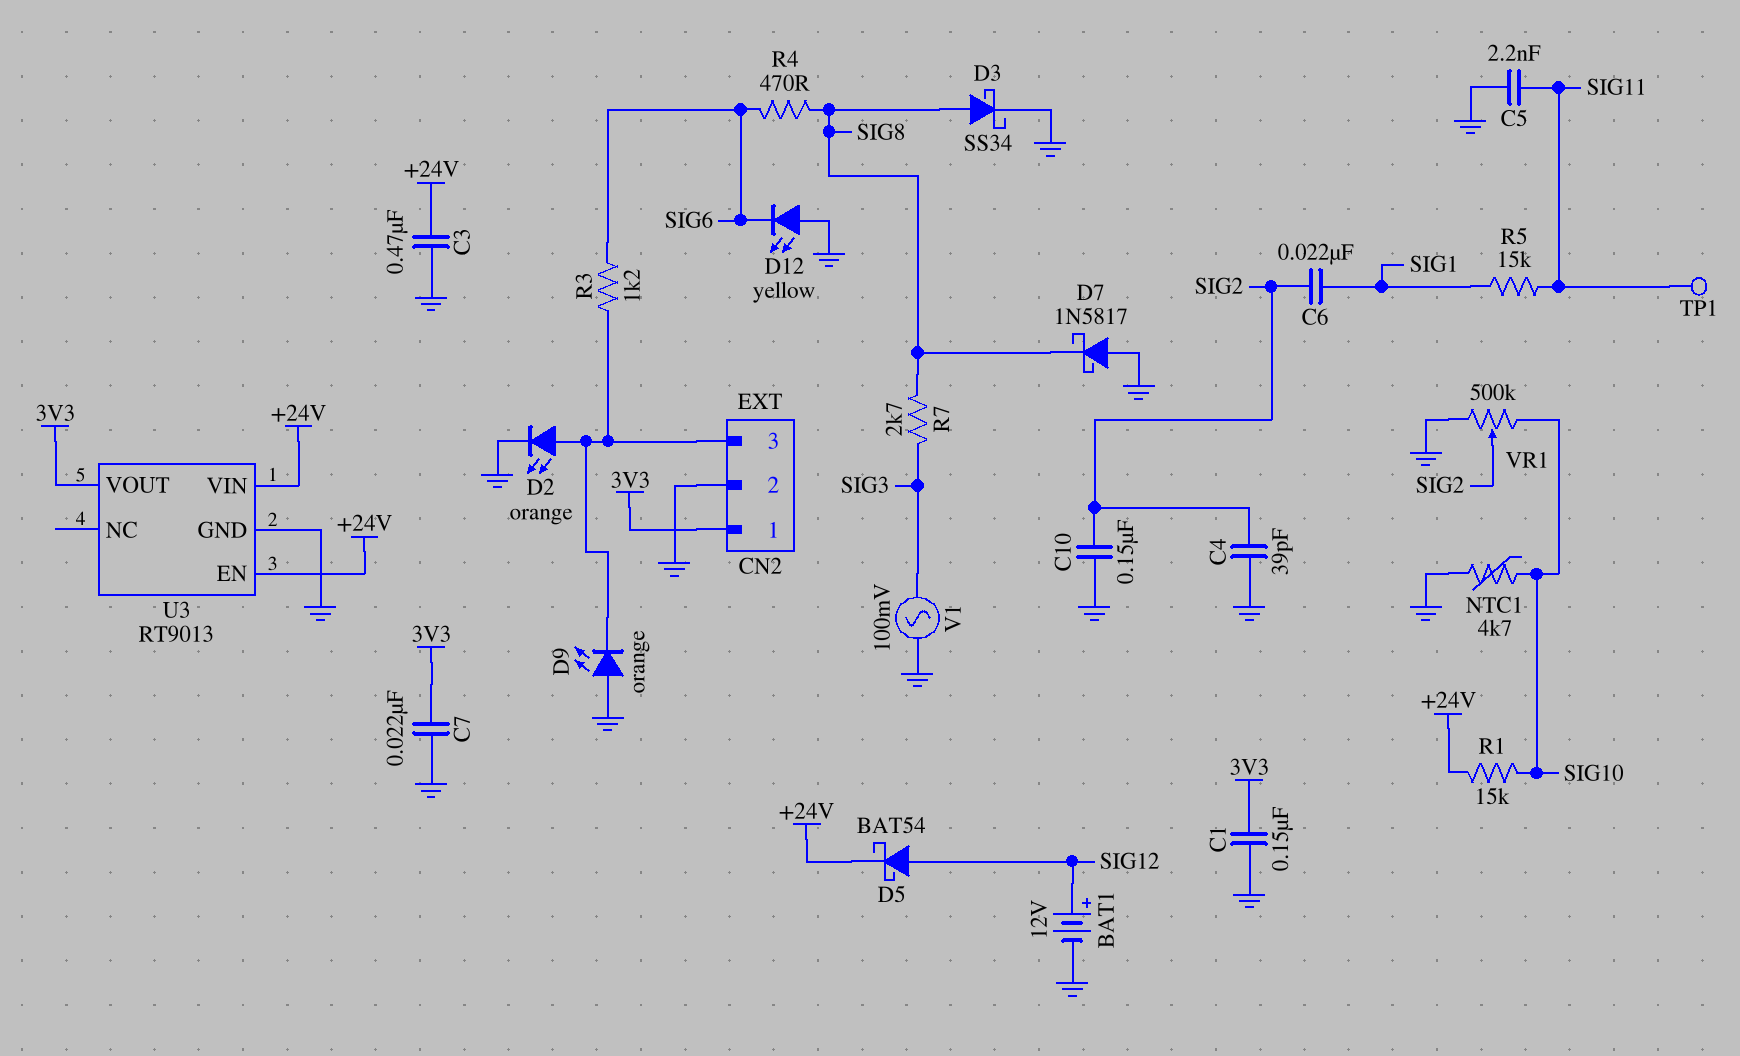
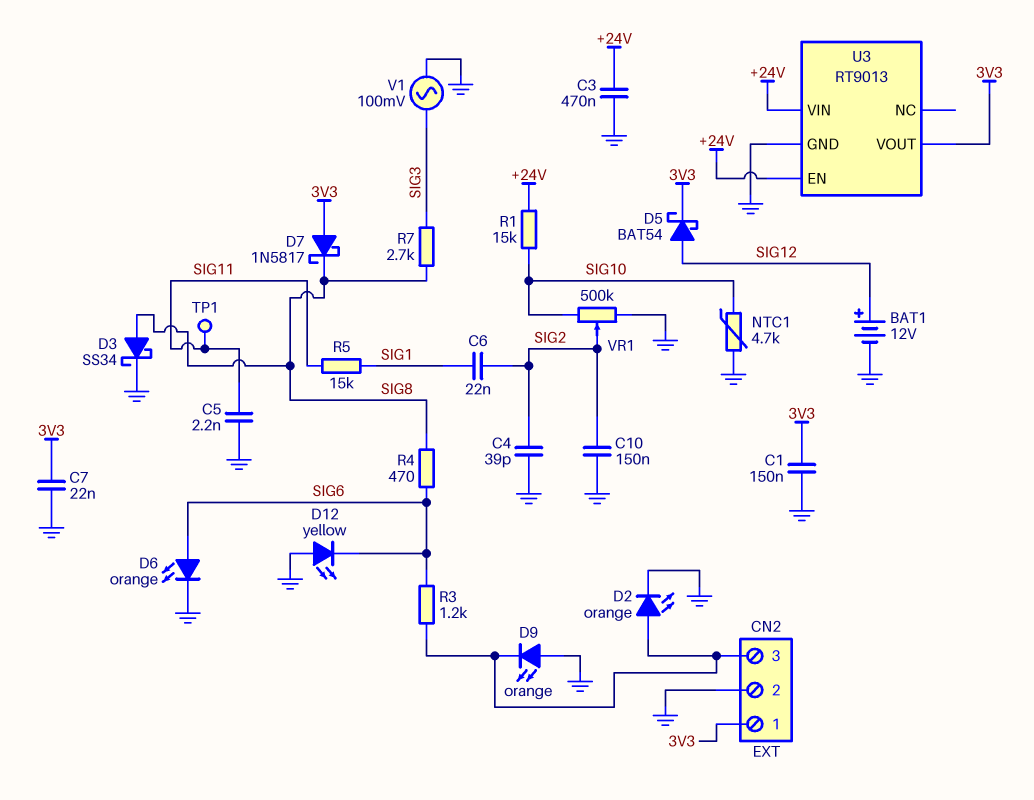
D5: schottky BAT54 (A SIG12, K +24V) -> schottky BAT54 (A SIG12, K 3V3)
D6: none -> LED orange (A SIG6, K GND)
D7: schottky 1N5817 (A GND, K SIG8) -> schottky 1N5817 (A 3V3, K SIG8)

